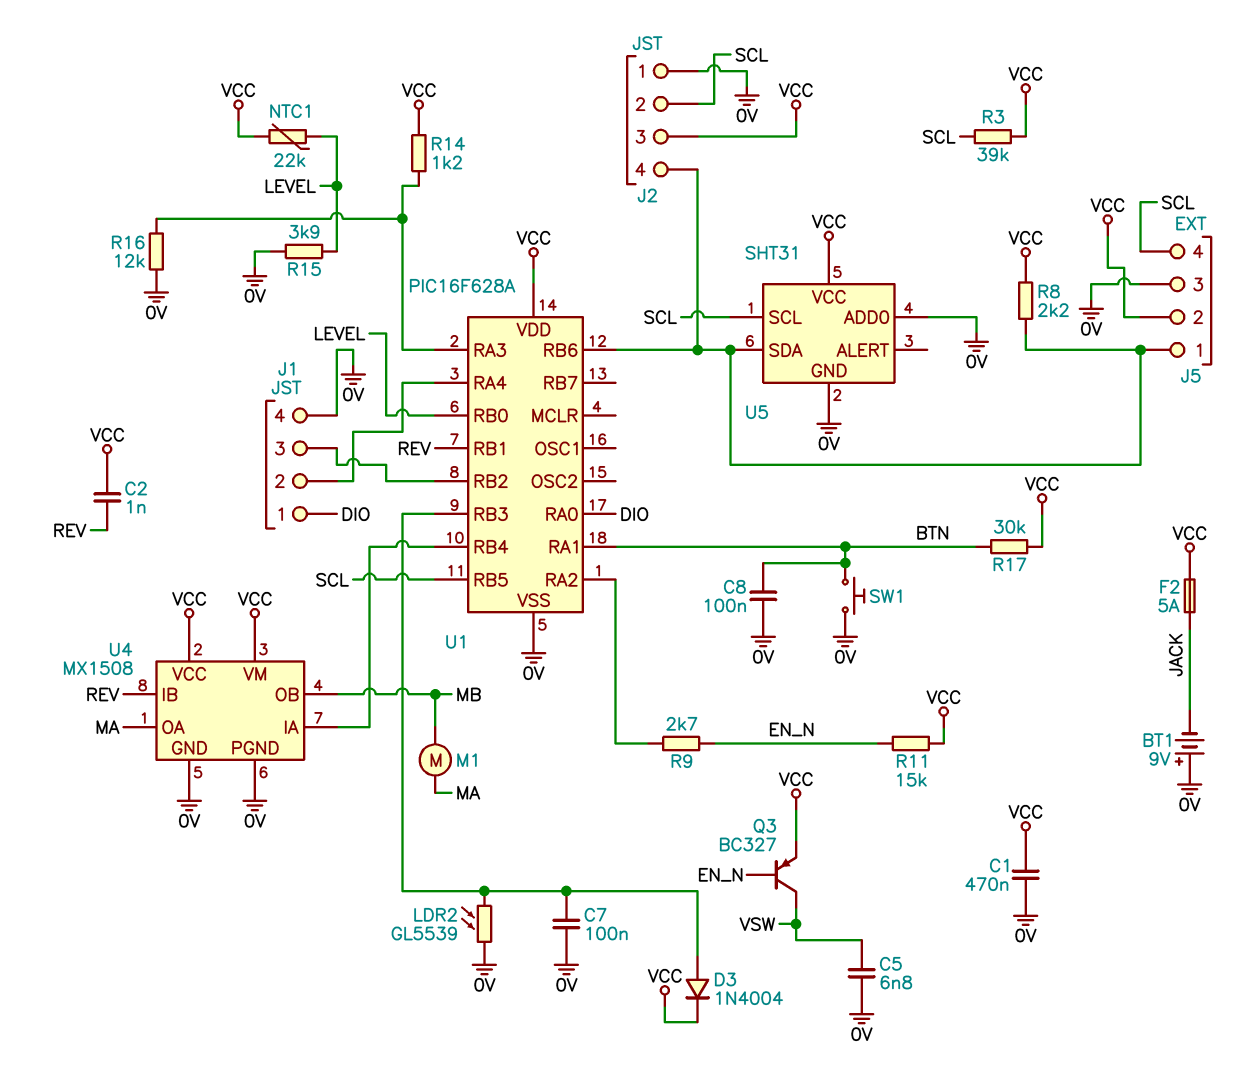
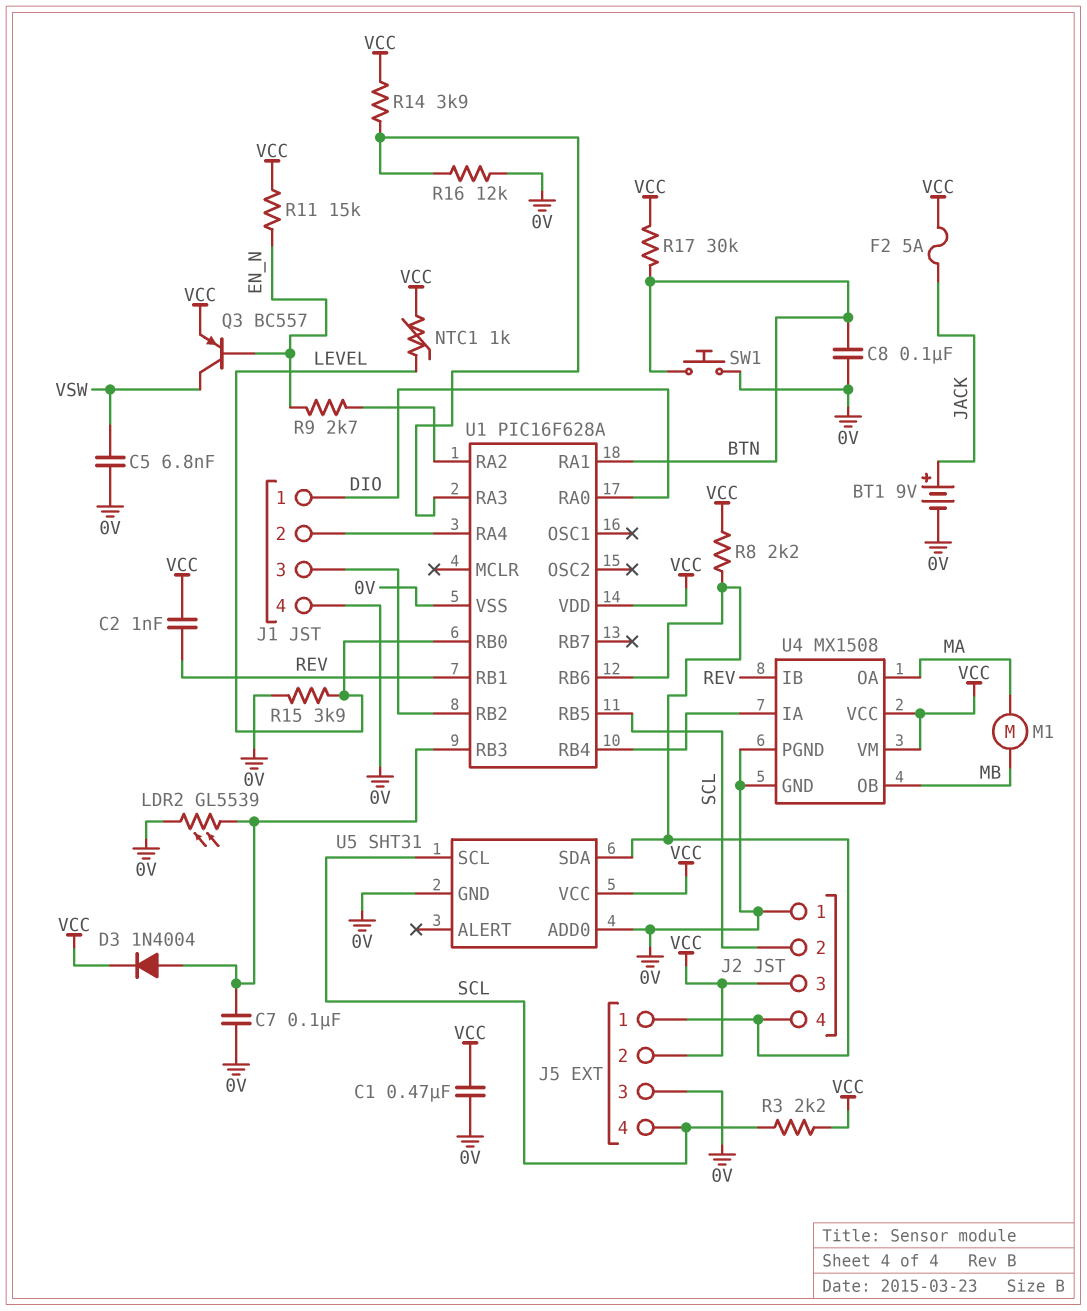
BT1: 9V (plus 0V, minus JACK) -> 9V (plus JACK, minus 0V)
NTC1: 22k (LEVEL, VCC) -> 1k (LEVEL, VCC)
Q3: PNP BC327 (B EN_N, C VSW, E VCC) -> PNP BC557 (B EN_N, C VSW, E VCC)
R3: 39k (SCL, VCC) -> 2.2k (SCL, VCC)
R14: 1.2k (U1/RA3, VCC) -> 3.9k (U1/RA3, VCC)

